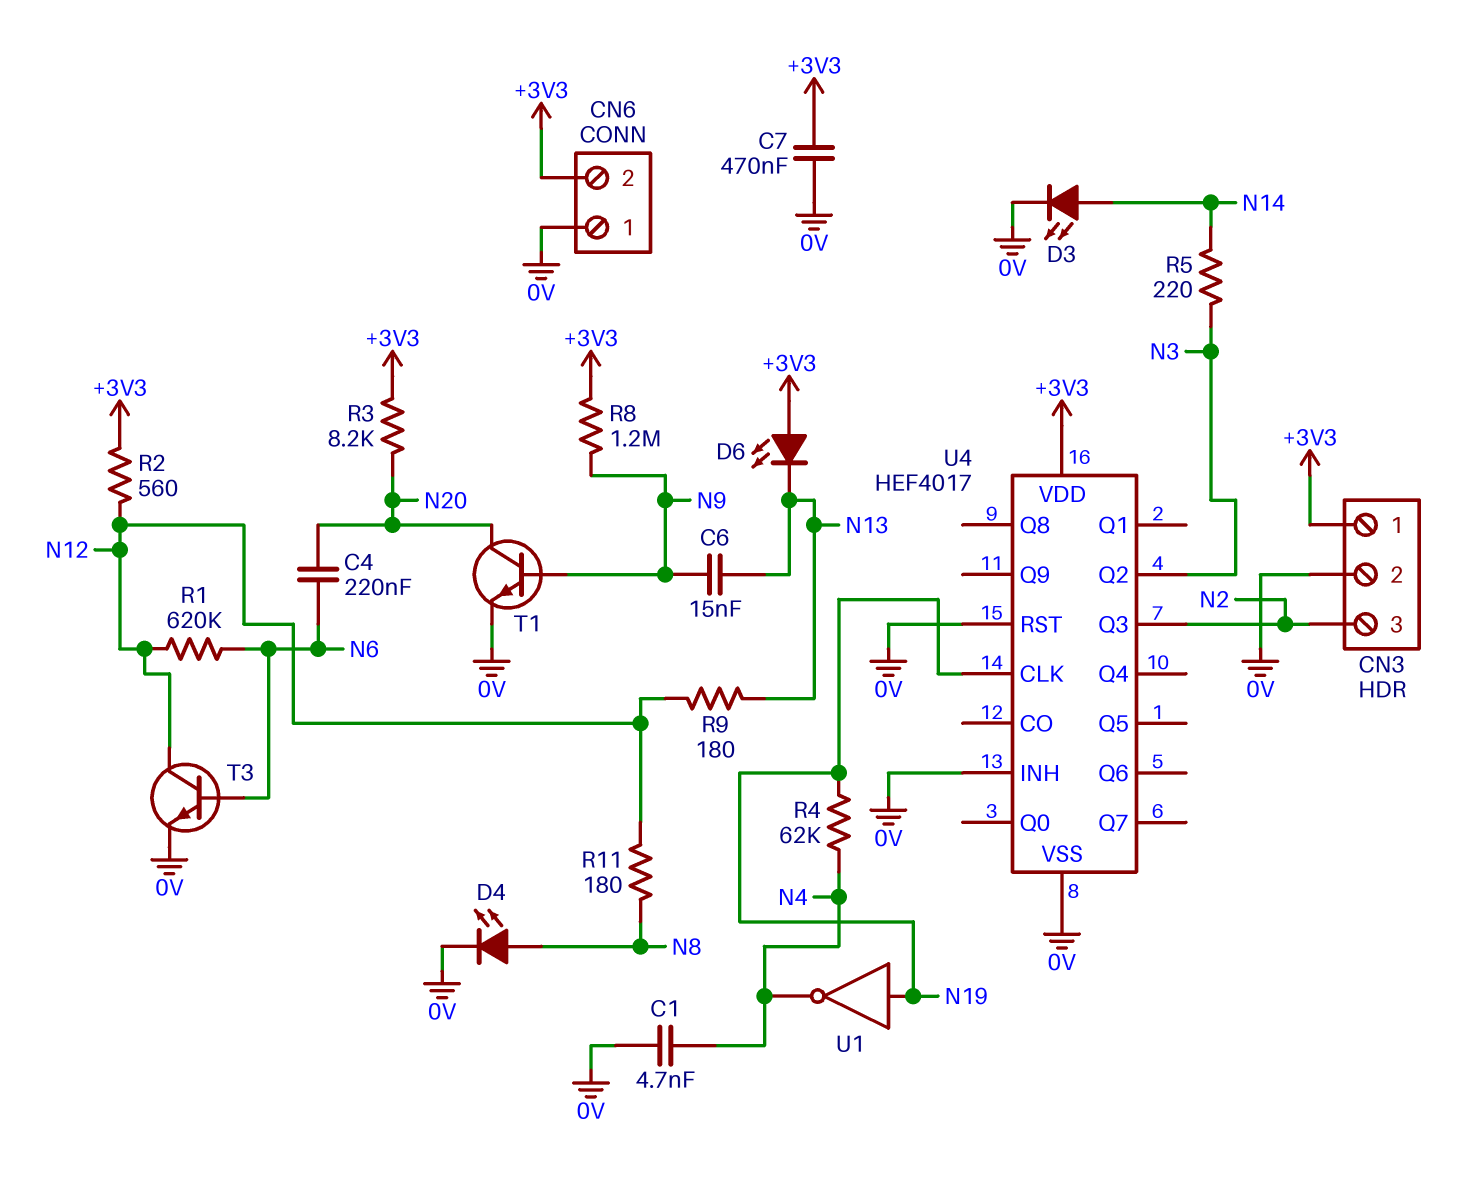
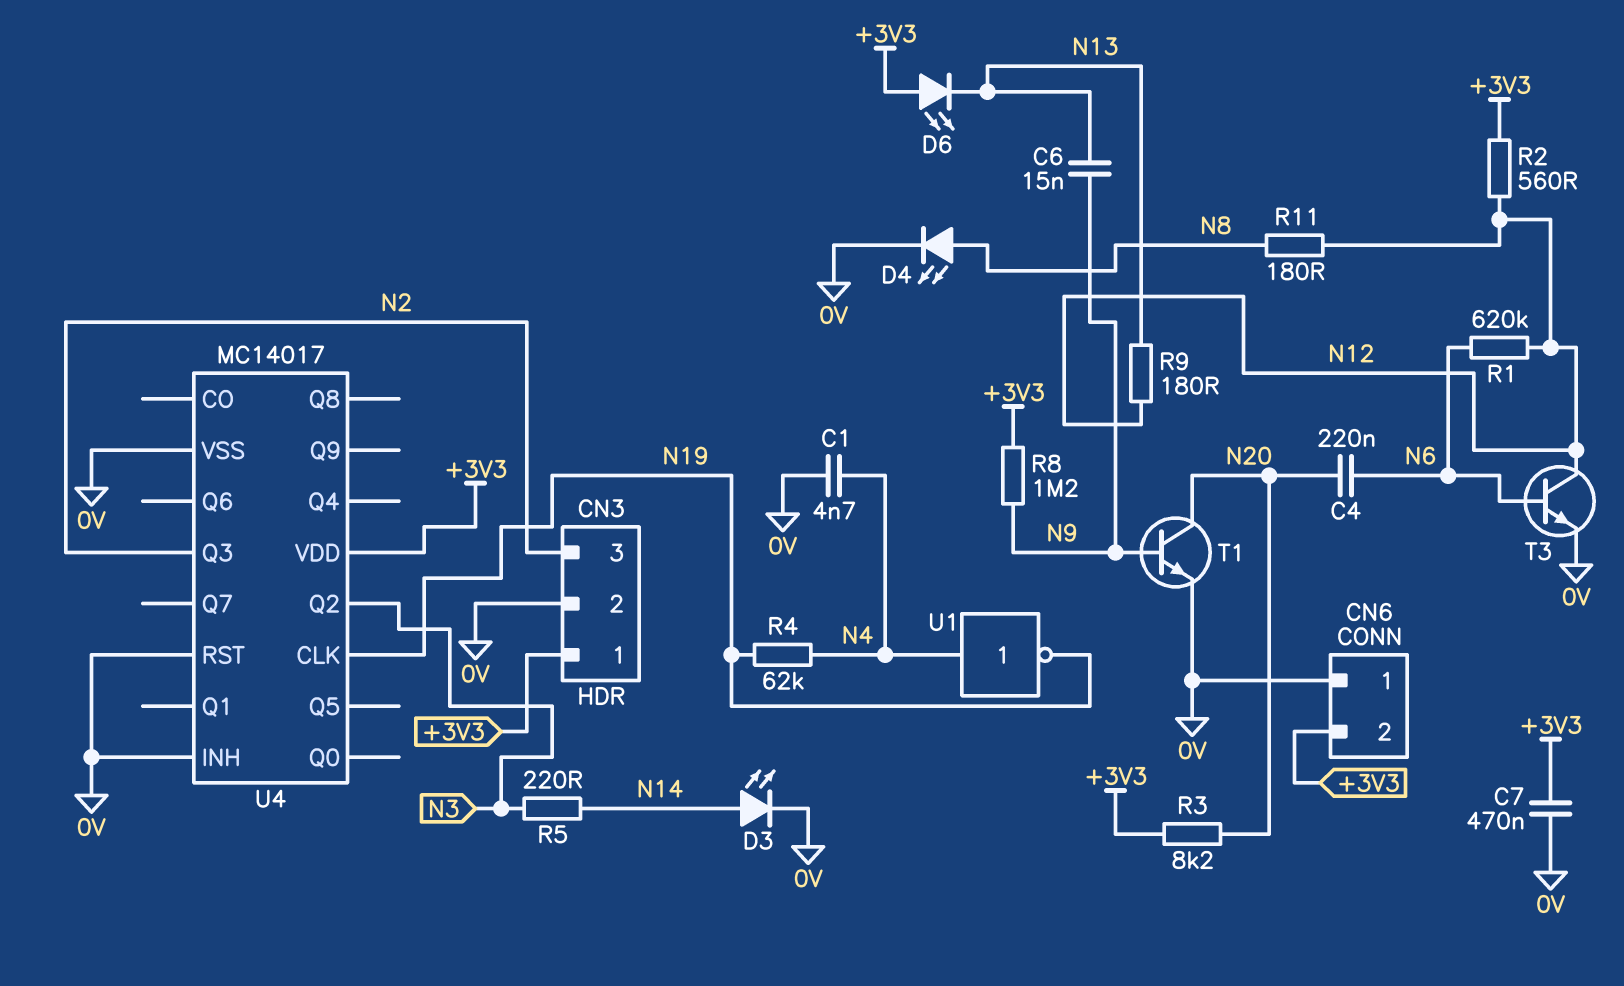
U1: NOT (in N19, out N4) -> NOT (in N4, out N19)
U4: HEF4017 -> MC14017

